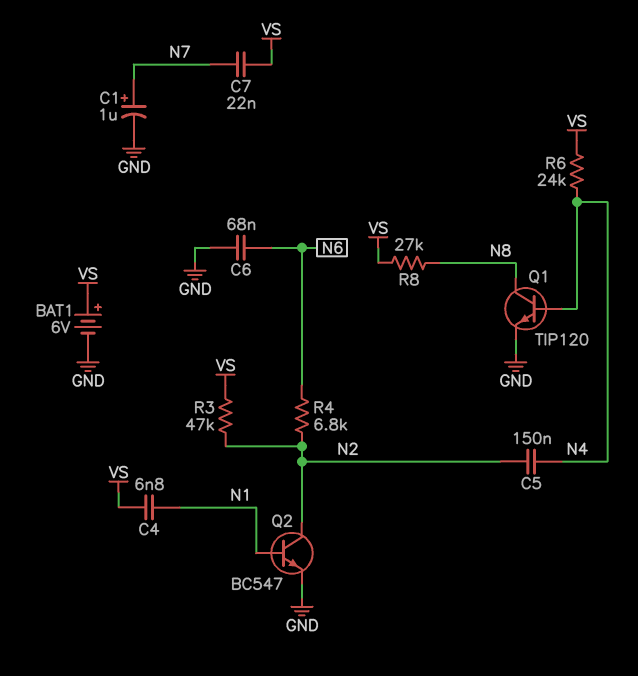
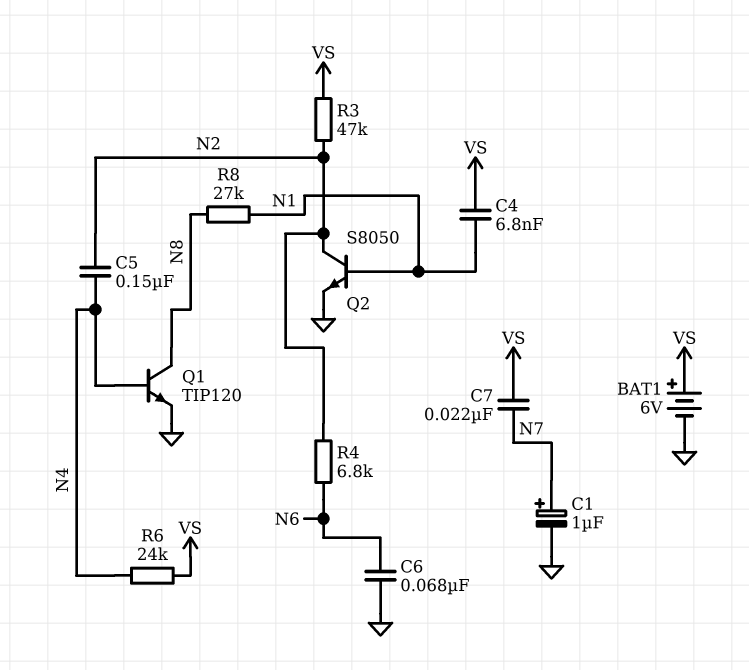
Q2: NPN BC547 (B N1, C N2, E GND) -> NPN S8050 (B N1, C N2, E GND)
R8: 27k (N8, VS) -> 27k (N1, N8)

